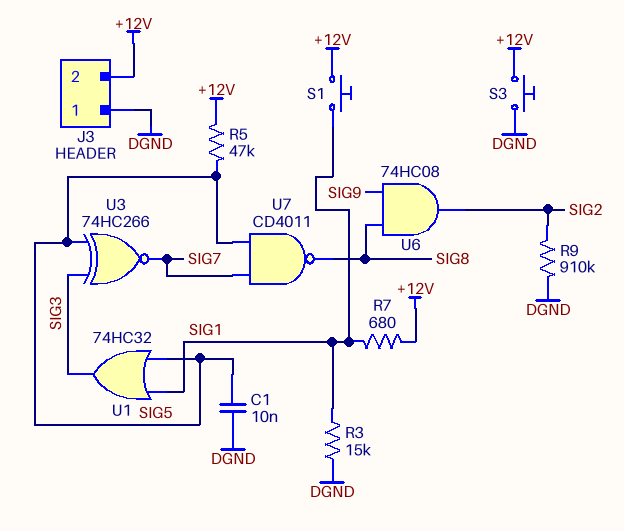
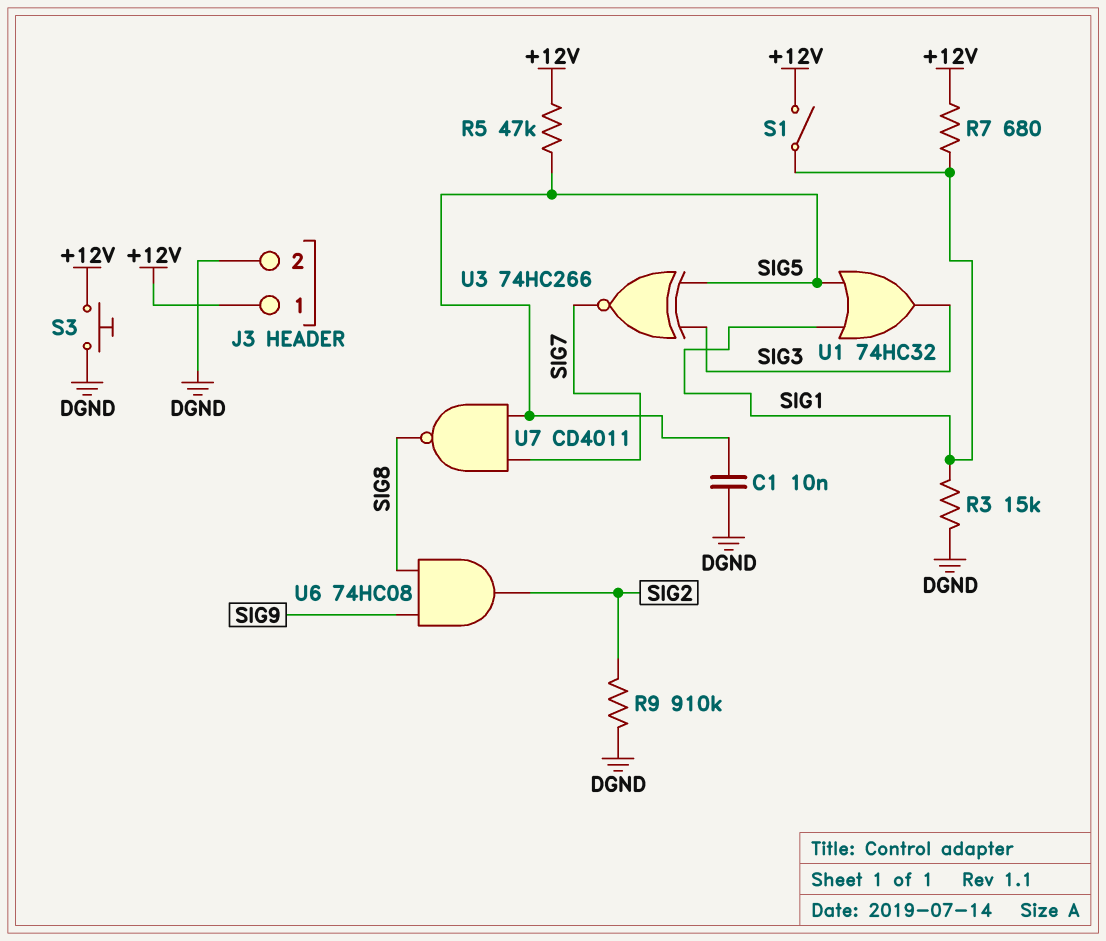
J3 pin 1: DGND -> +12V
J3 pin 2: +12V -> DGND
S1: button (+12V, SIG1) -> switch (+12V, SIG1)

